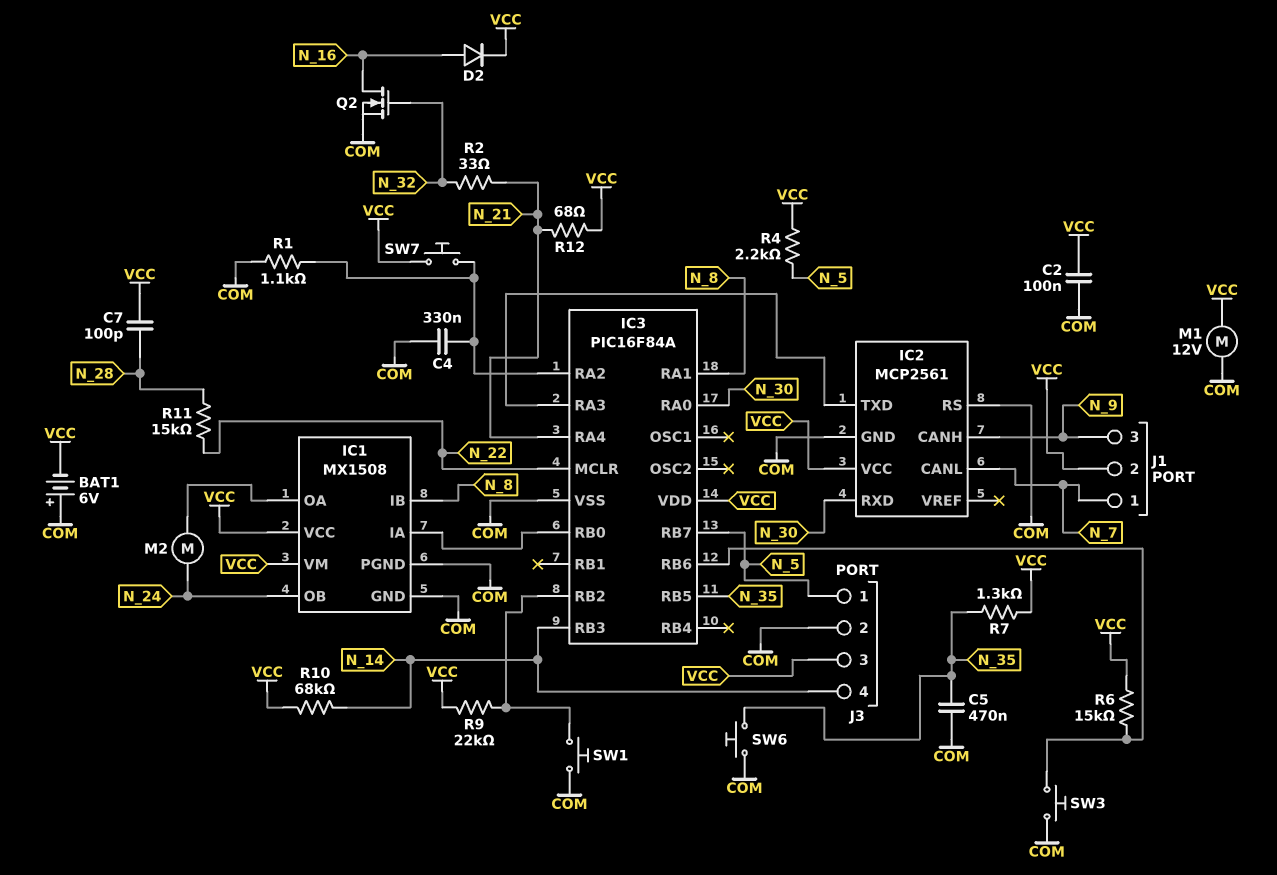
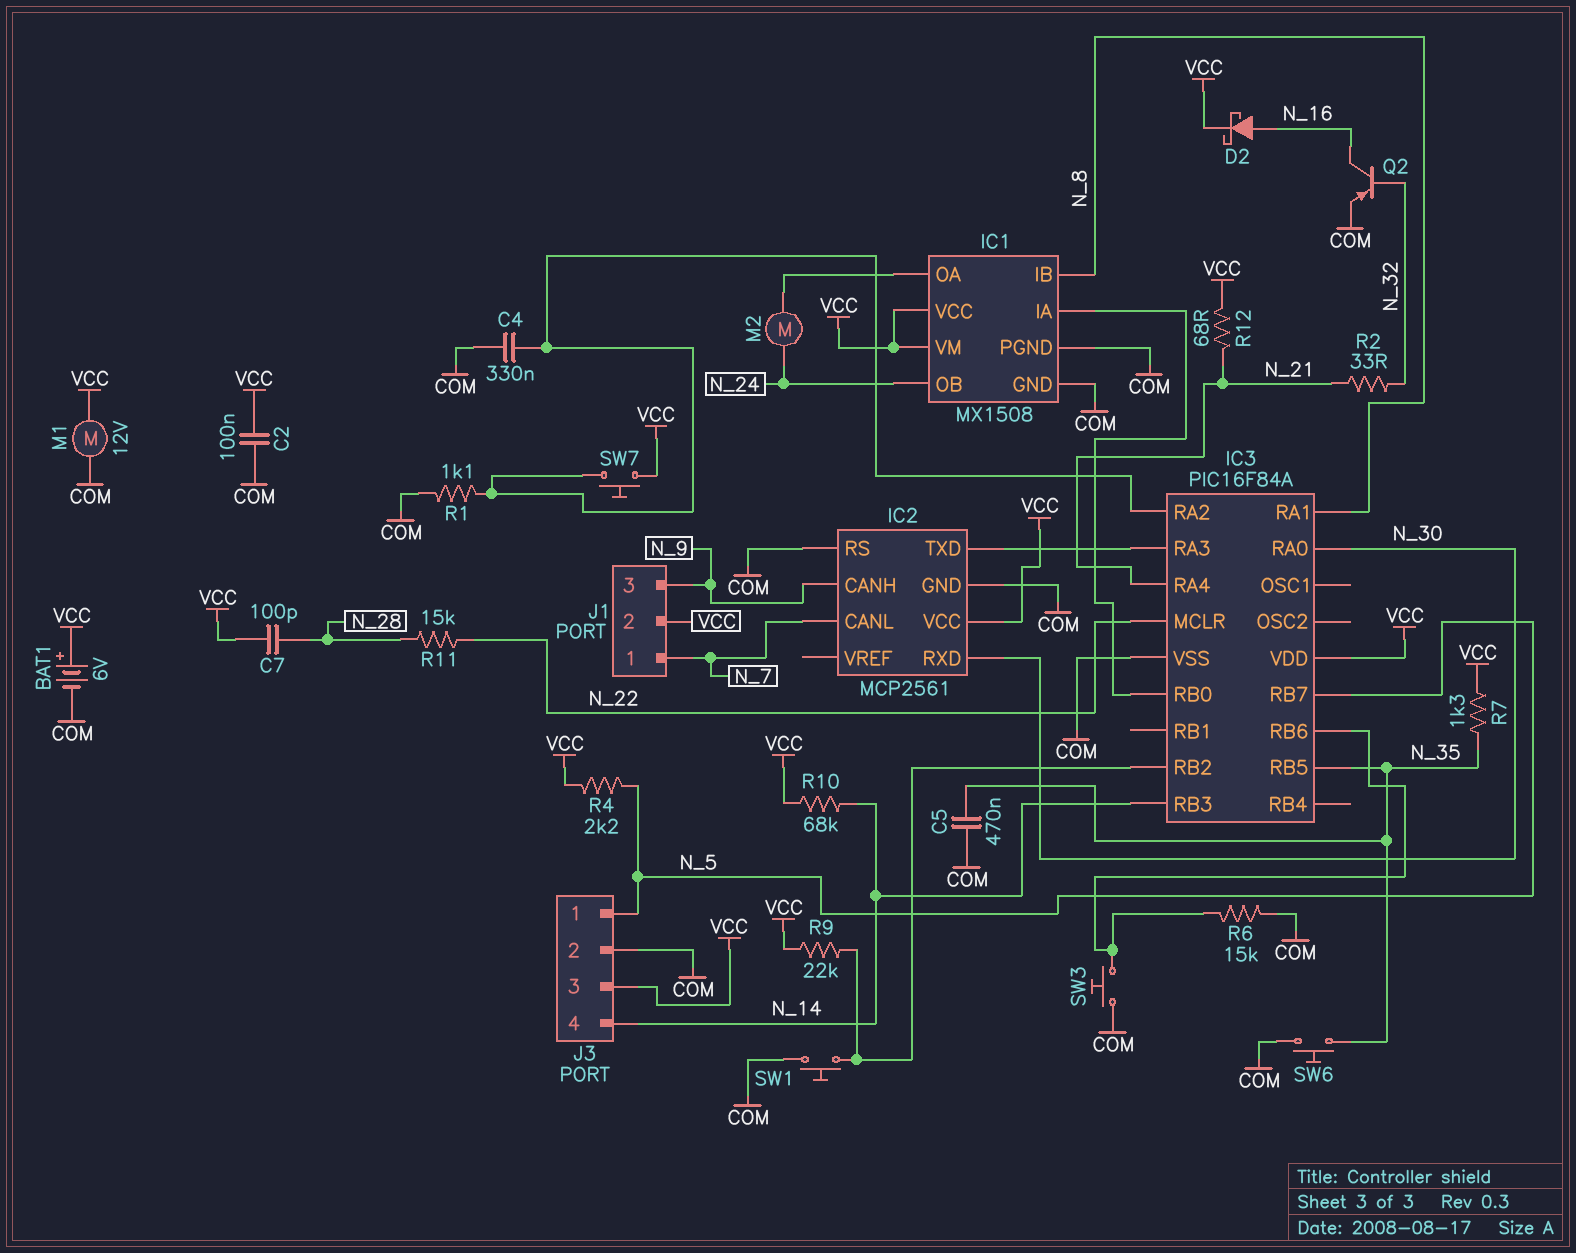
BAT1: 6V (plus COM, minus VCC) -> 6V (plus VCC, minus COM)
D2: diode (A N_16, K VCC) -> schottky (A N_16, K VCC)
Q2: NMOS (G N_32, D N_16, S COM) -> PNP (B N_32, C N_16, E COM)
R6: 15k (IC3/RB6, VCC) -> 15k (COM, IC3/RB6)

